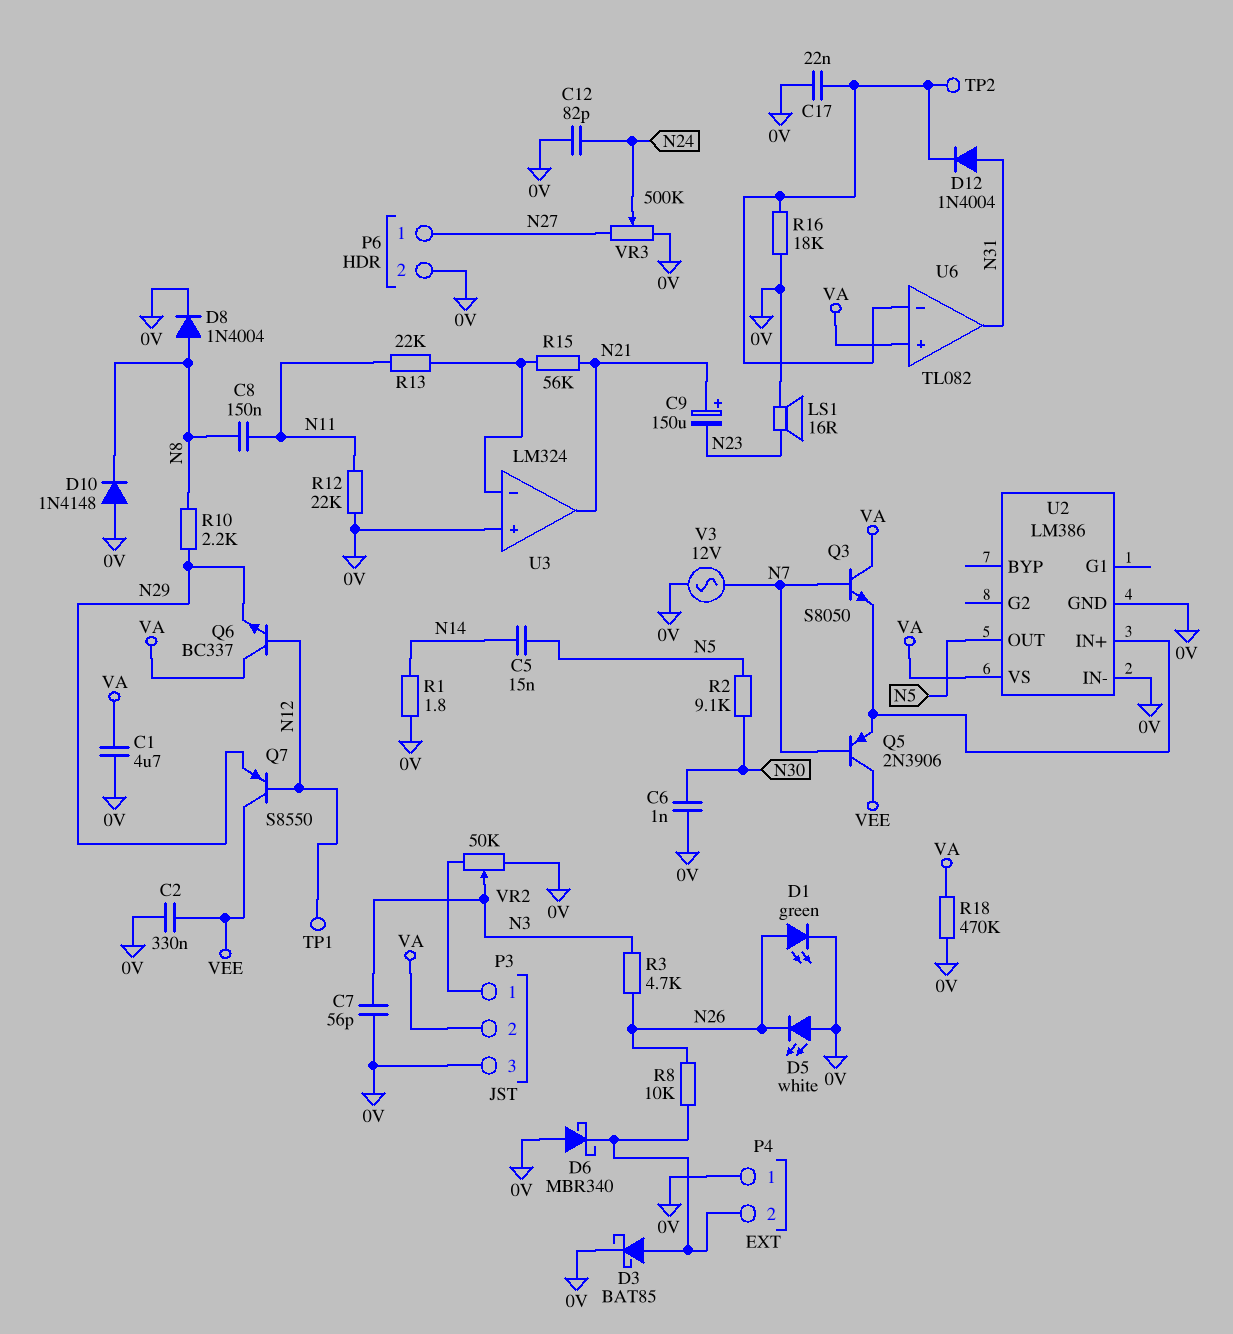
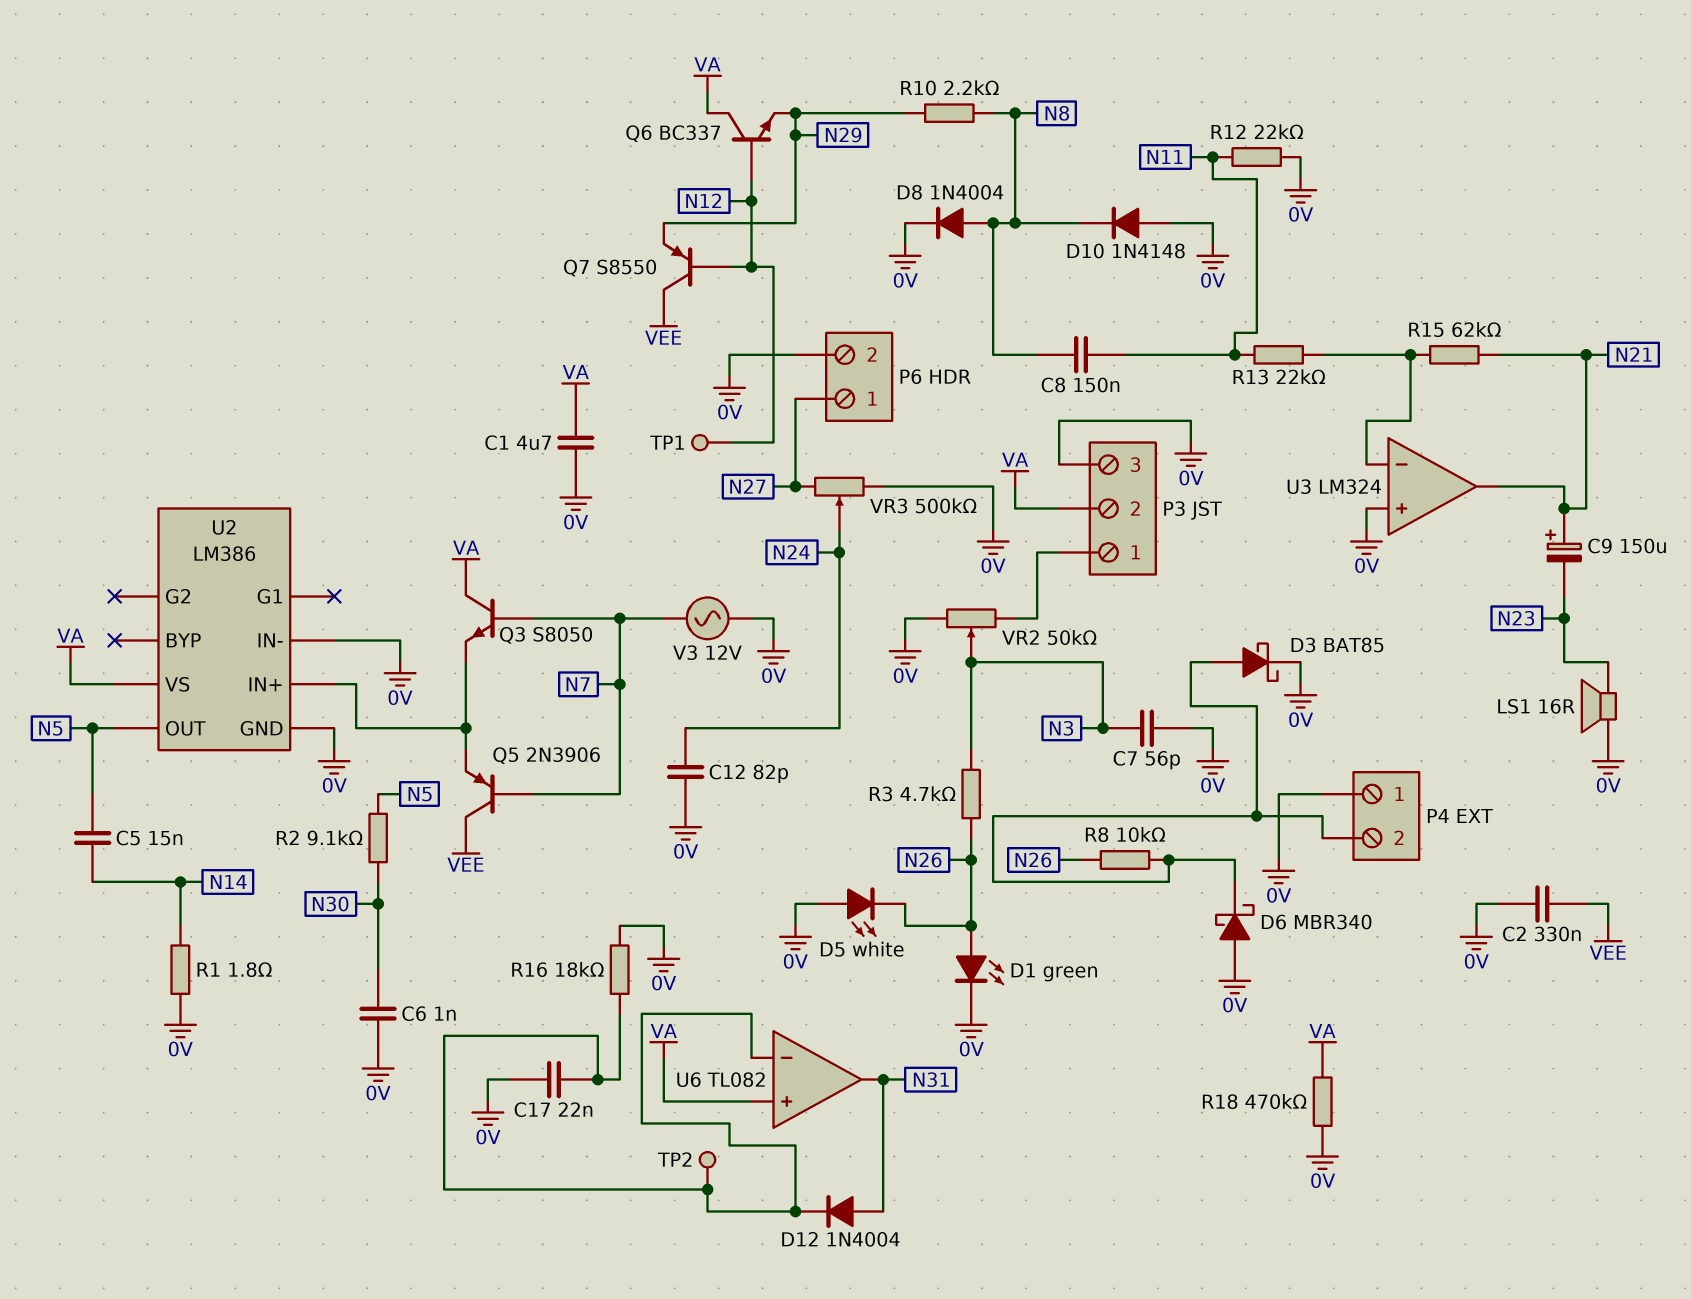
R15: 56k (N21, U3/in-) -> 62k (N21, U3/in-)

